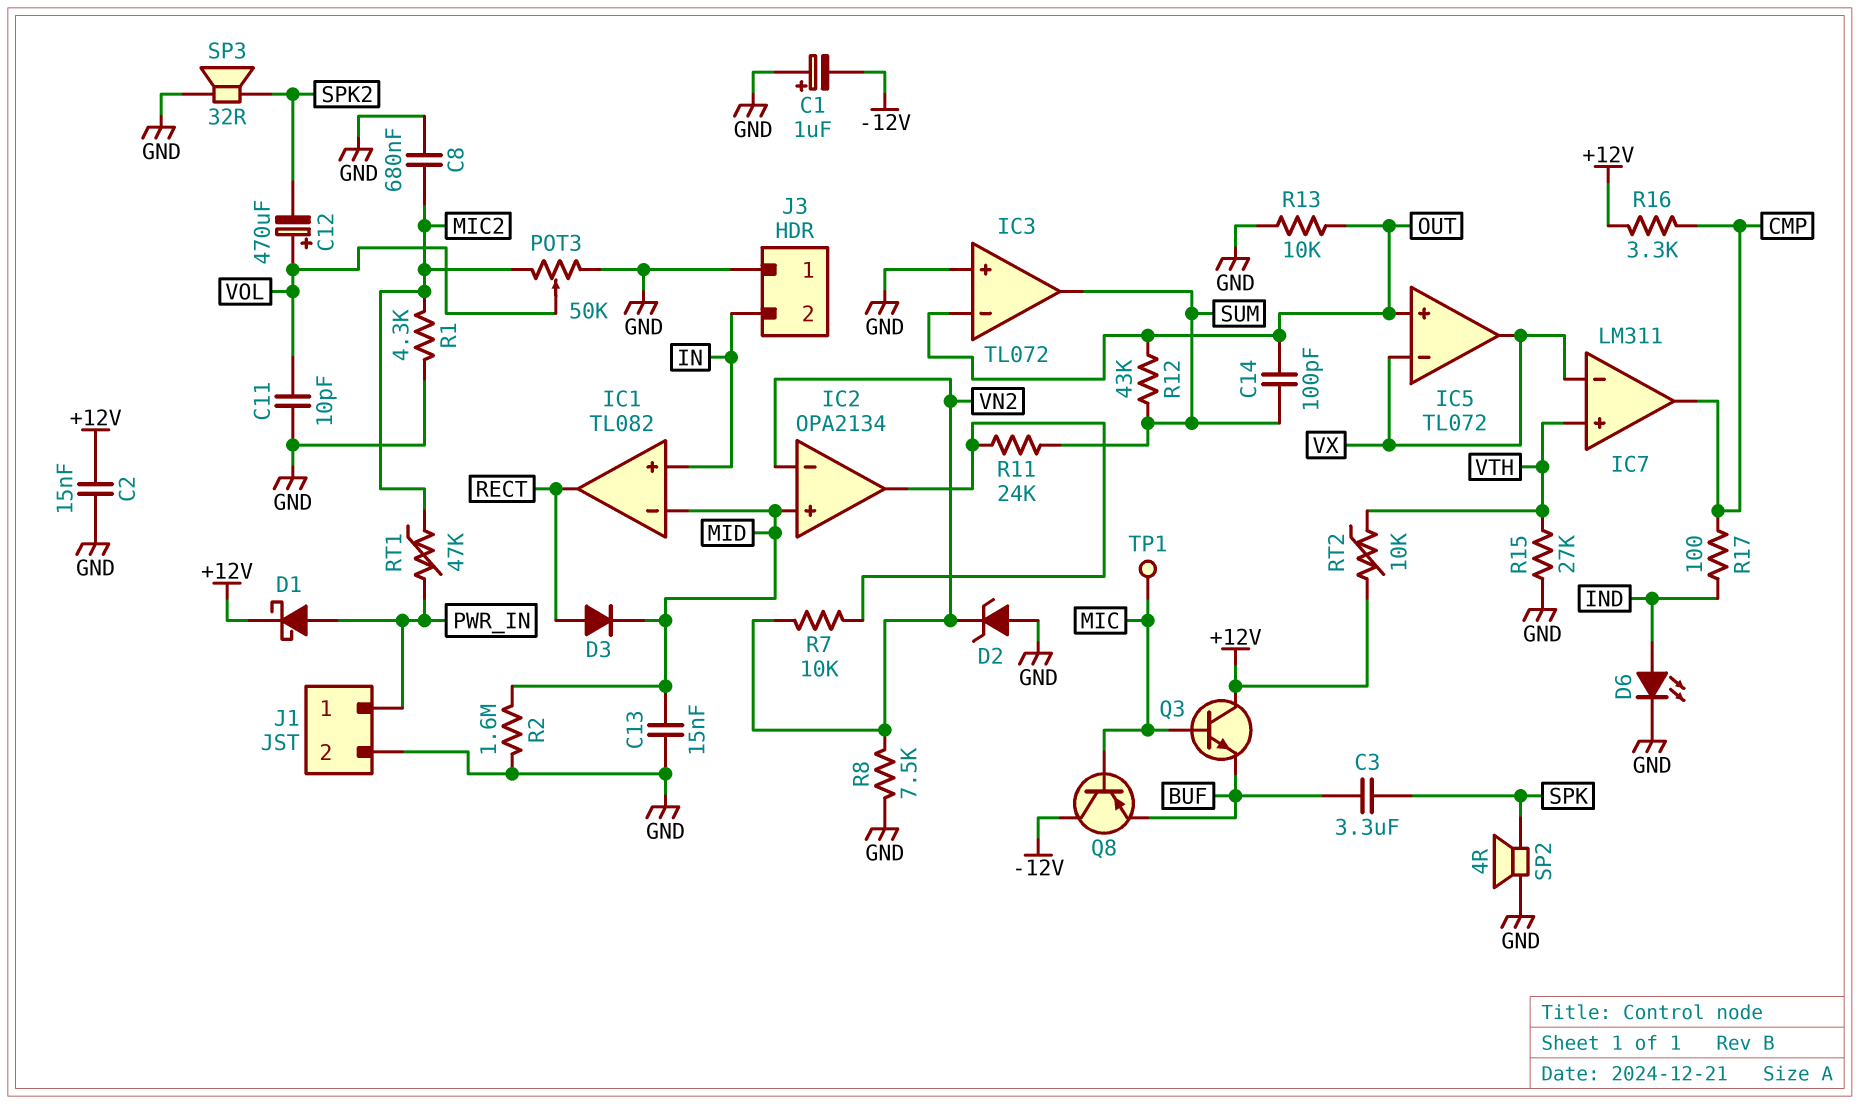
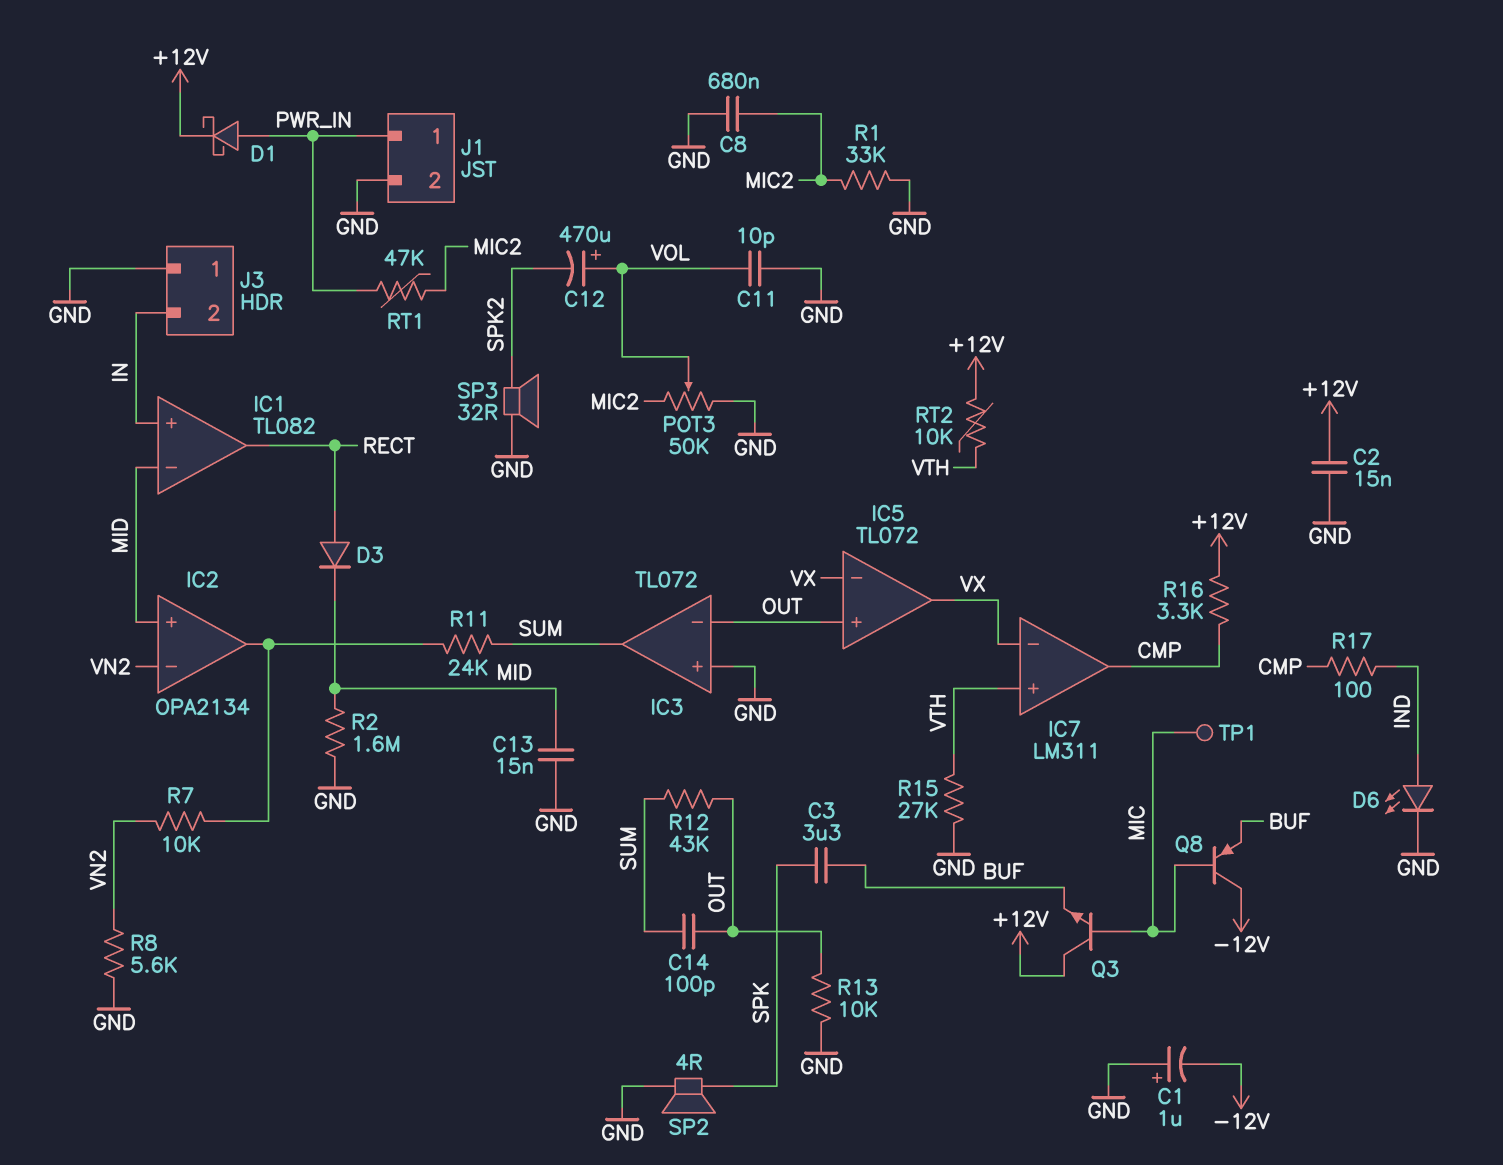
D2: zener (A GND, K VN2) -> none
R1: 4.3k (GND, MIC2) -> 33k (GND, MIC2)
R8: 7.5k (GND, VN2) -> 5.6k (GND, VN2)

